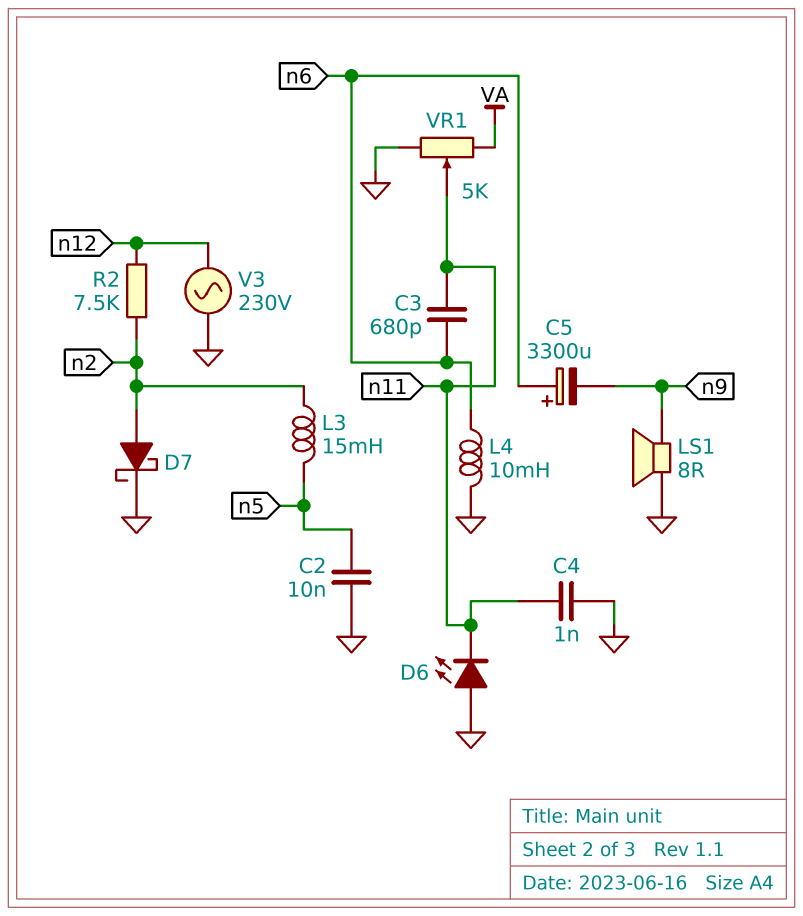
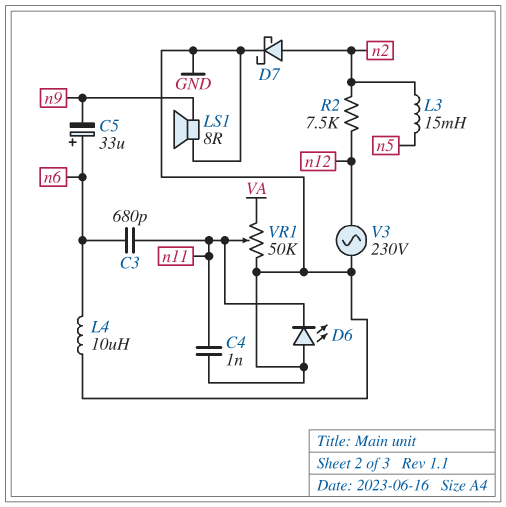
C2: 10nF (GND, n5) -> none
C5: 3300uF (plus n6, minus n9) -> 33uF (plus n6, minus n9)
L4: 10mH (GND, n6) -> 10uH (GND, n6)
VR1: 5k (GND, VA, wiper n11) -> 50k (GND, VA, wiper n11)

